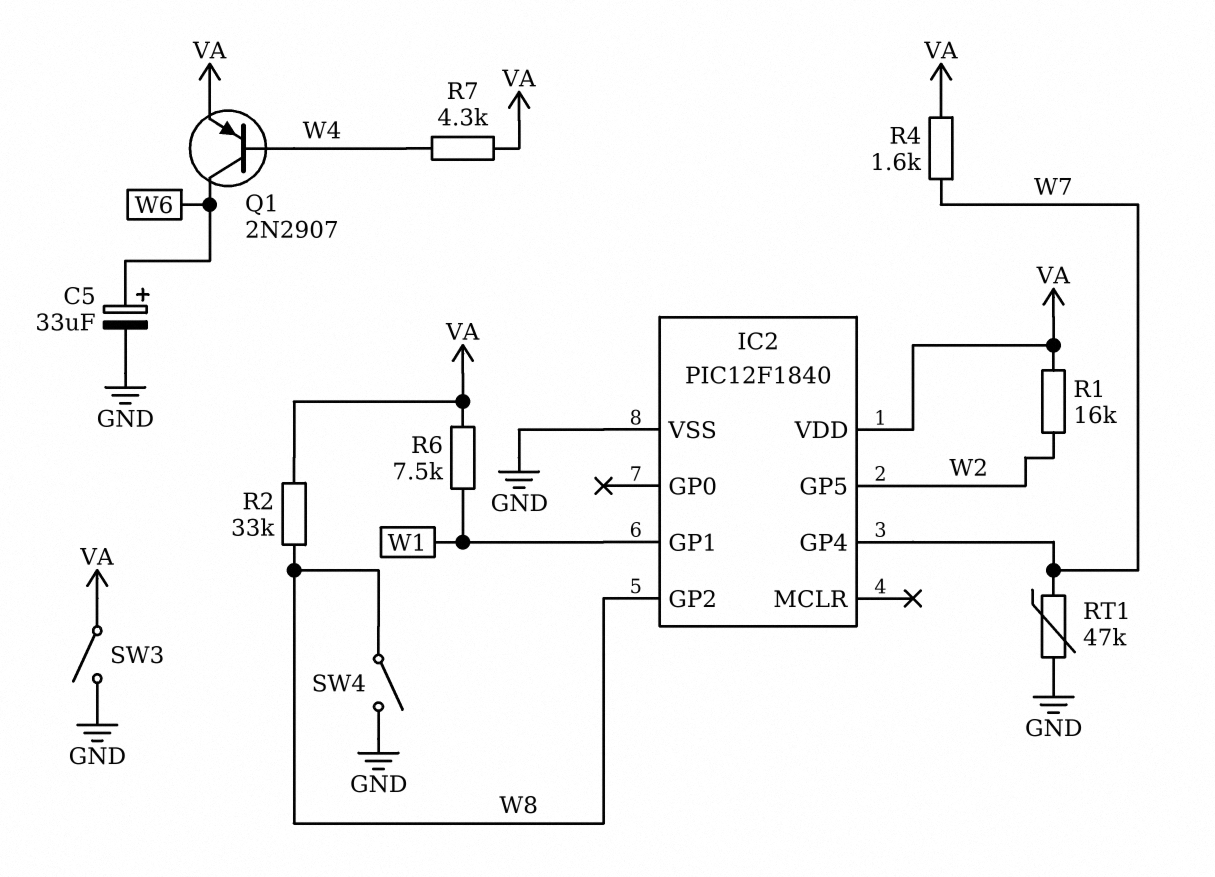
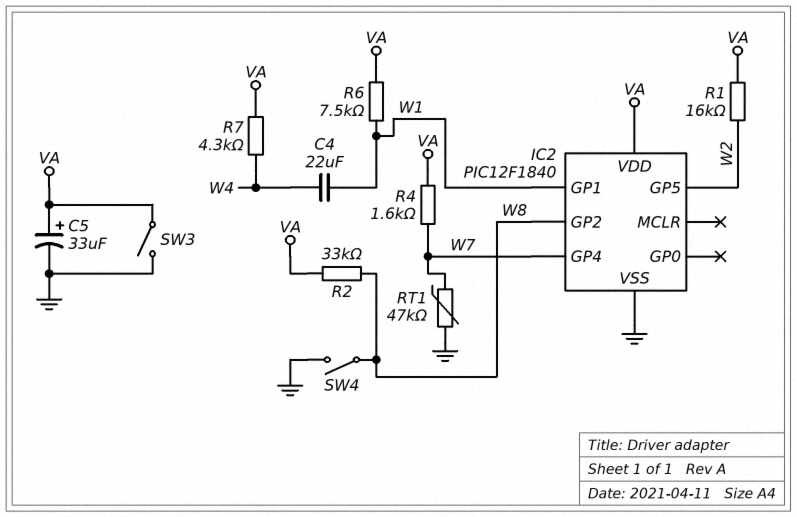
C4: none -> 22uF (W1, W4)
C5: 33uF (plus W6, minus GND) -> 33uF (plus VA, minus GND)
Q1: PNP 2N2907 (B W4, C W6, E VA) -> none

